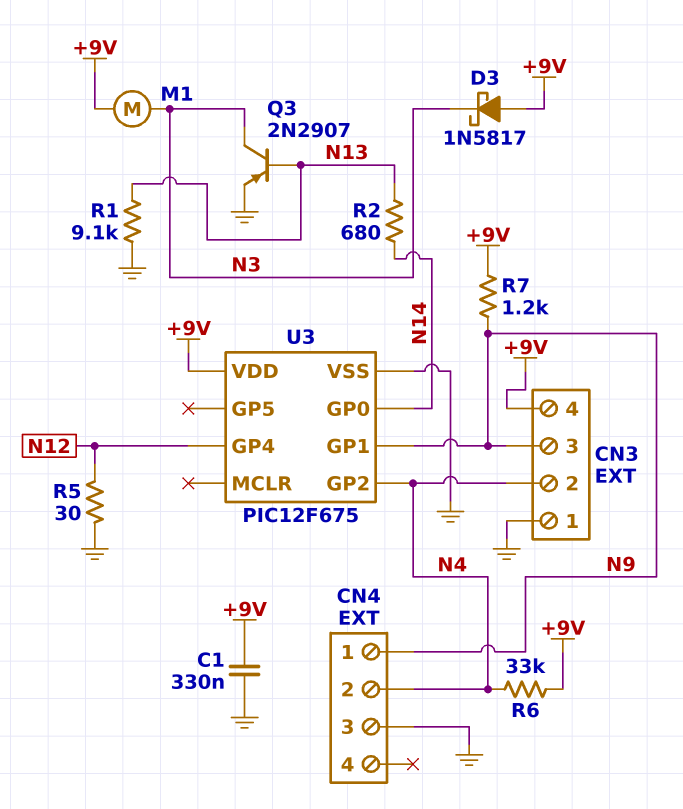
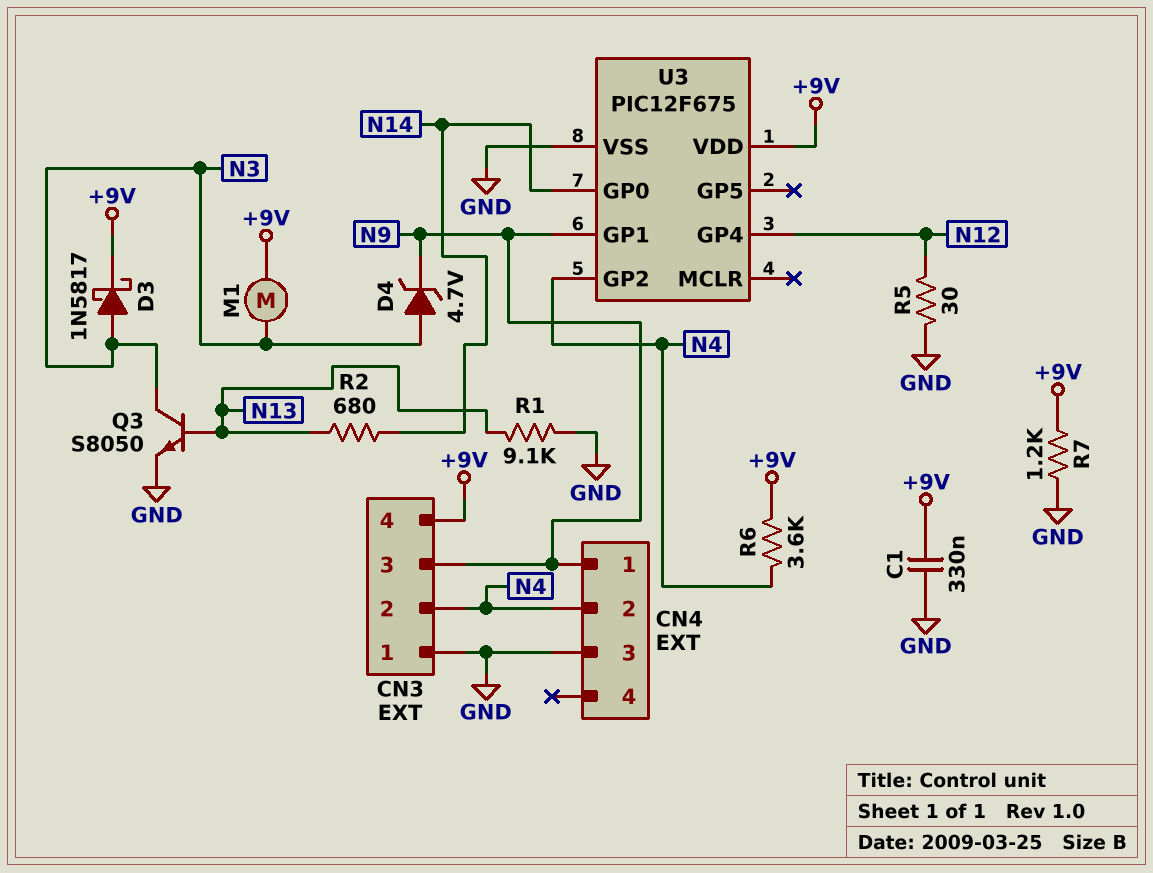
D3: schottky 1N5817 (A +9V, K N3) -> schottky 1N5817 (A N3, K +9V)
D4: none -> zener 4.7V (A N3, K N9)
Q3: PNP 2N2907 (B N13, C N3, E GND) -> NPN S8050 (B N13, C N3, E GND)
R6: 33k (+9V, N4) -> 3.6k (+9V, N4)
R7: 1.2k (+9V, N9) -> 1.2k (+9V, GND)

